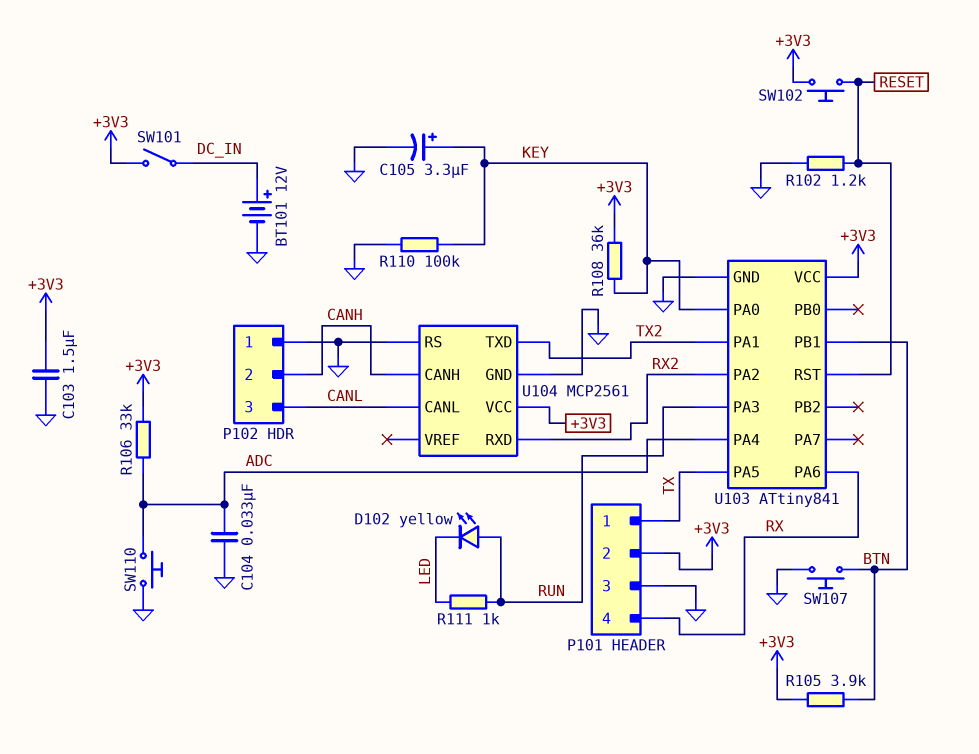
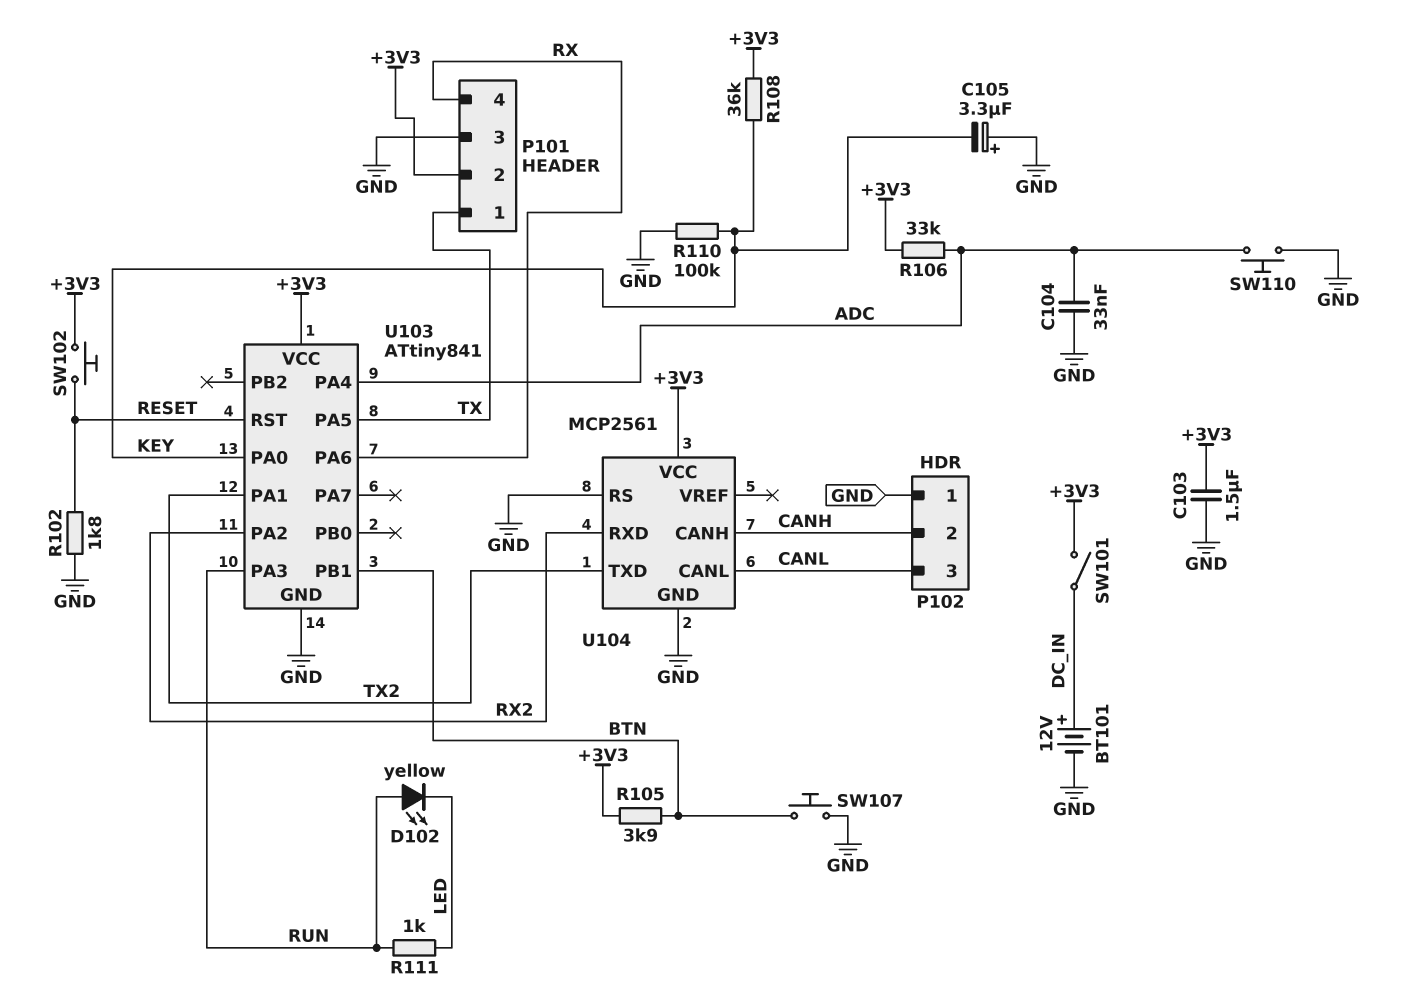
C105: 3.3uF (plus KEY, minus GND) -> 3.3uF (plus GND, minus KEY)
R102: 1.2k (GND, RESET) -> 1.8k (GND, RESET)

